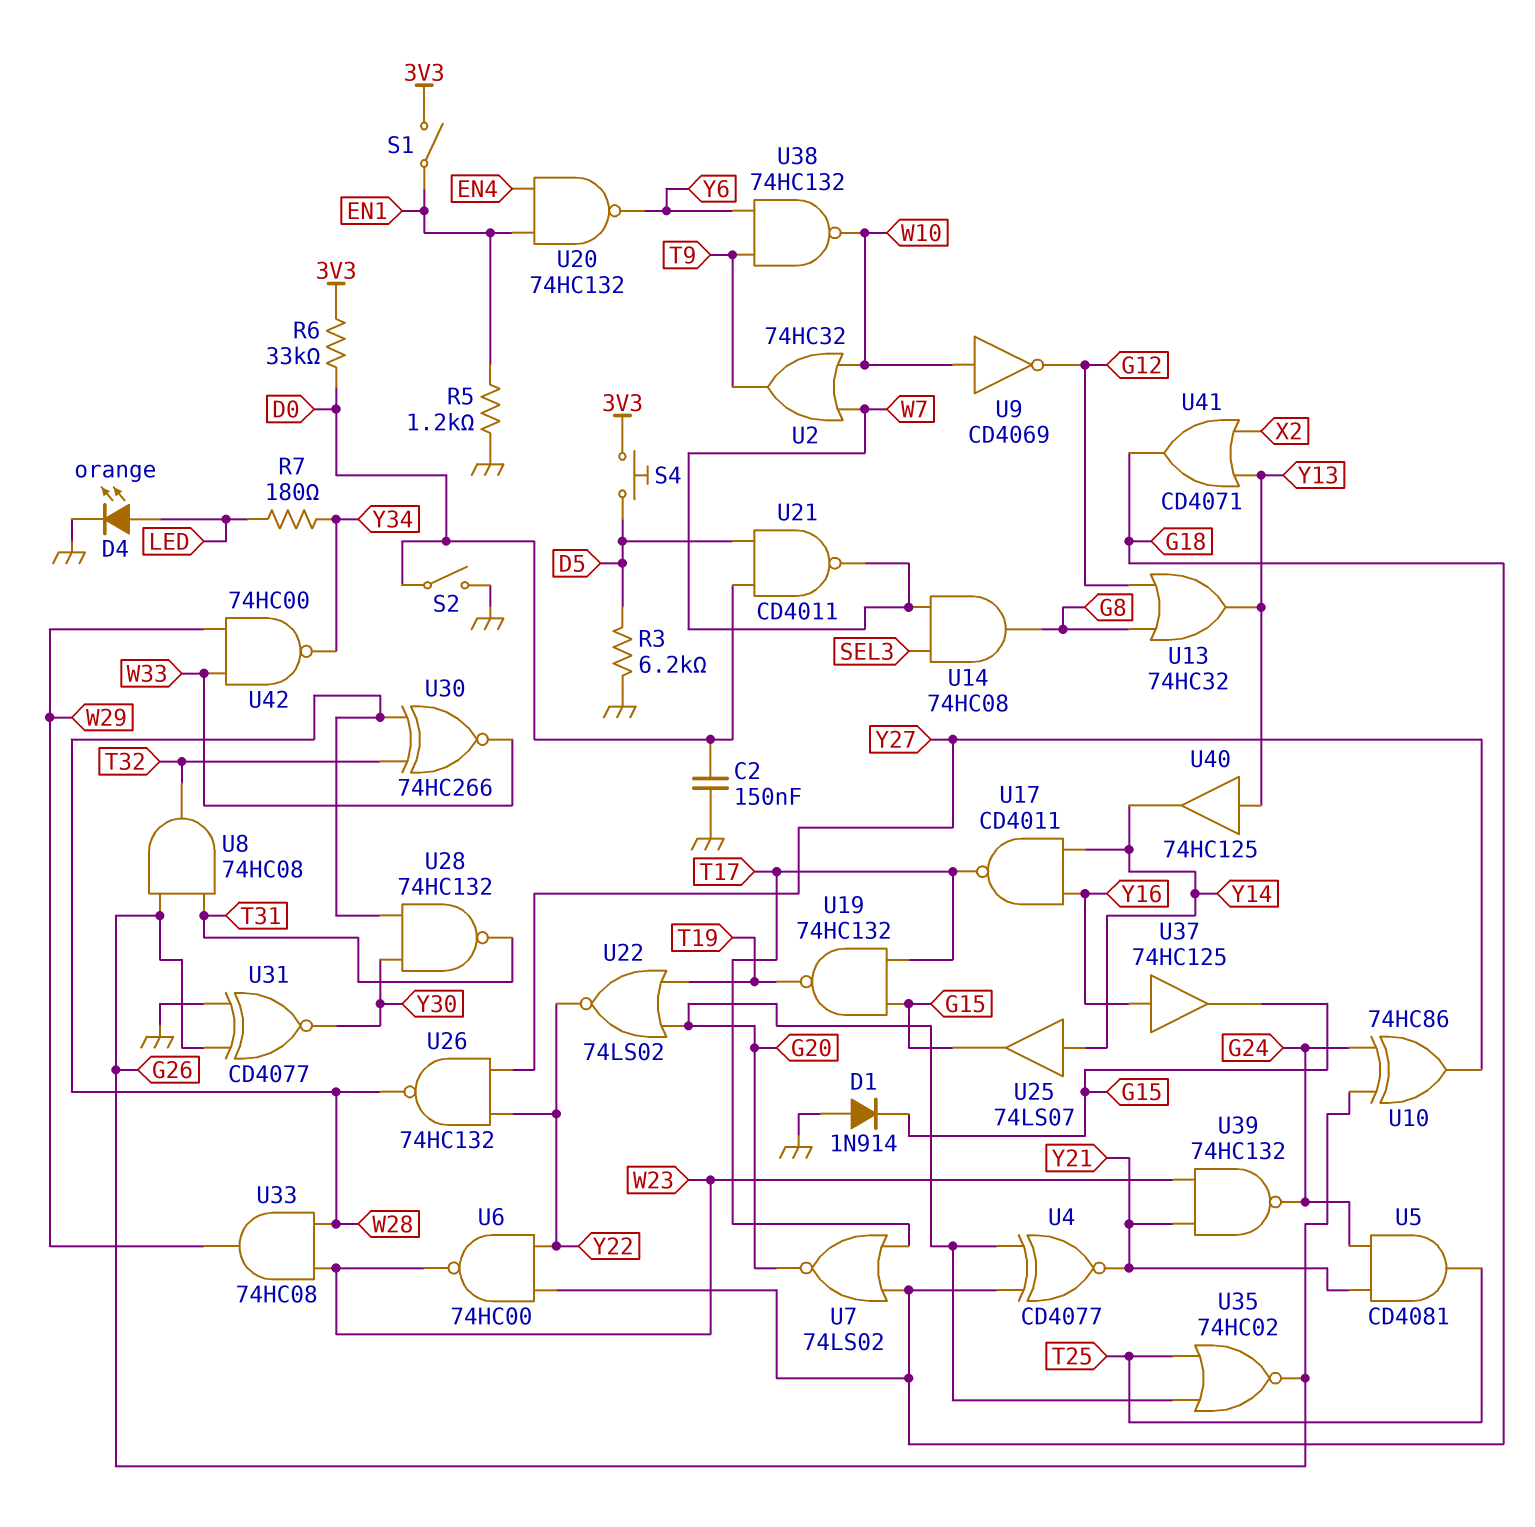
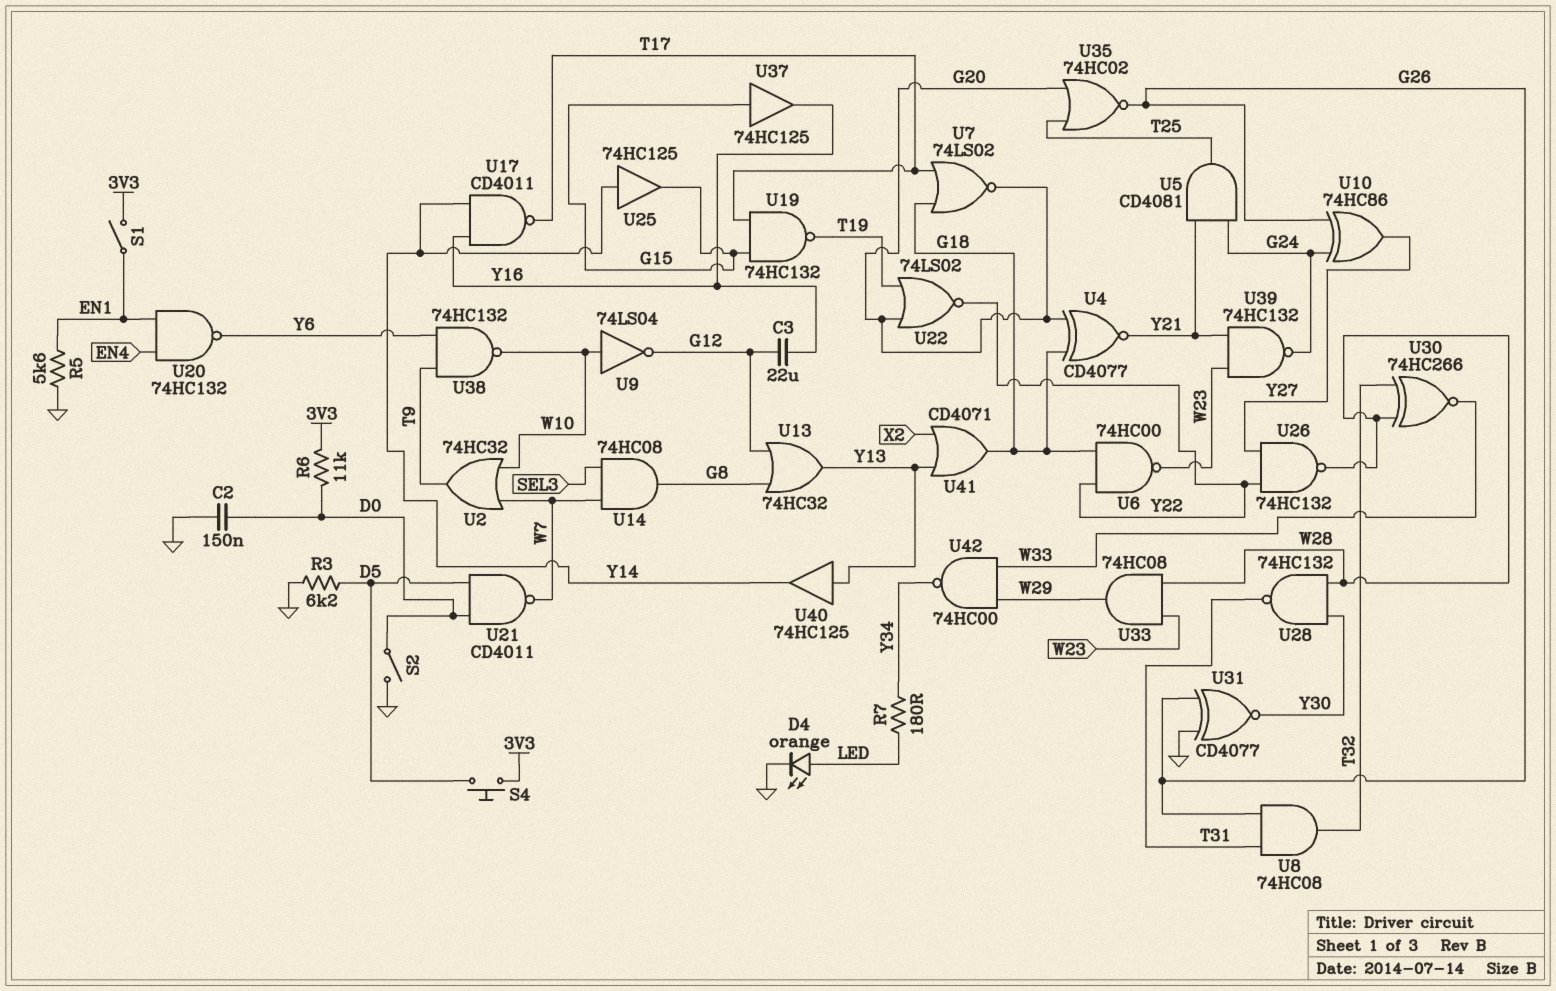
C3: none -> 22uF (G12, Y16)
D1: diode 1N914 (A GND, K G15) -> none
R5: 1.2k (EN1, GND) -> 5.6k (EN1, GND)
R6: 33k (3V3, D0) -> 11k (3V3, D0)
U9: NOT CD4069 (in W10, out G12) -> NOT 74LS04 (in W10, out G12)
U25: buffer 74LS07 (in Y14, out G15) -> buffer 74HC125 (in Y14, out G15)
U37: buffer 74HC125 (in Y16, out G15) -> buffer 74HC125 (in G15, out Y16)

